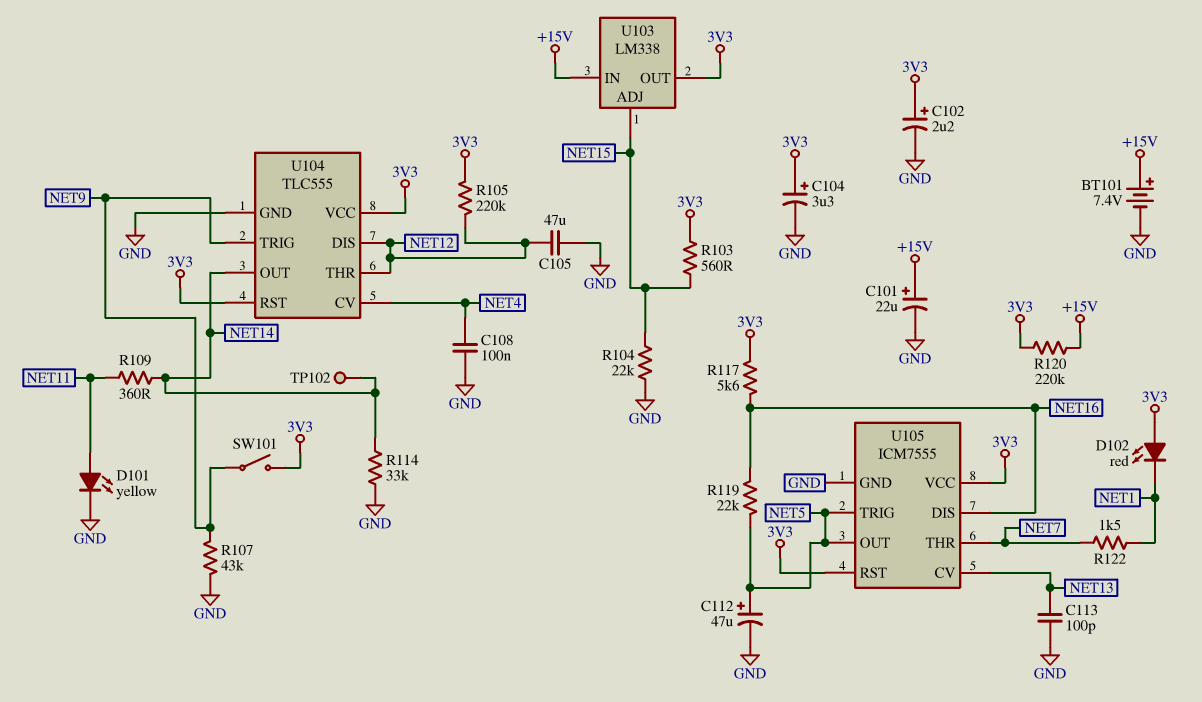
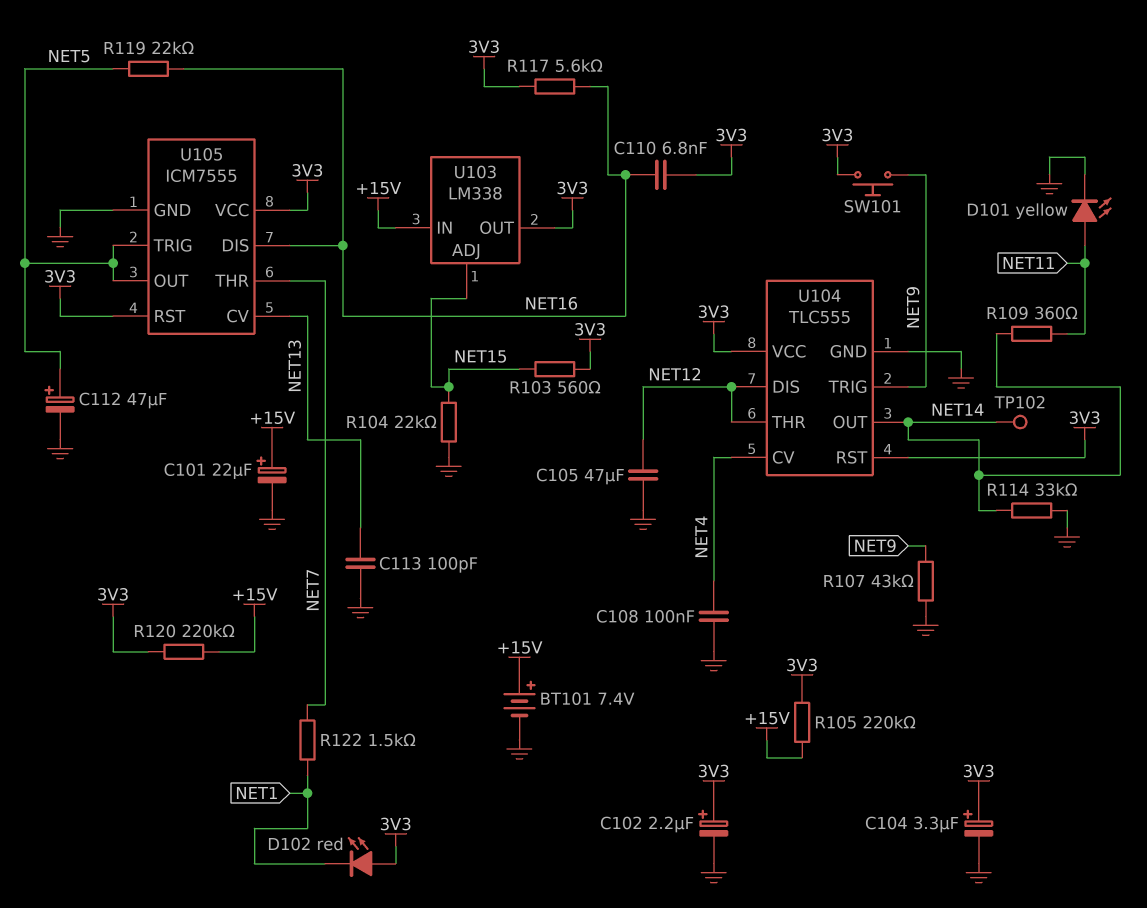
C110: none -> 6.8nF (3V3, NET16)
R105: 220k (3V3, NET12) -> 220k (+15V, 3V3)
SW101: switch (3V3, NET9) -> button (3V3, NET9)

